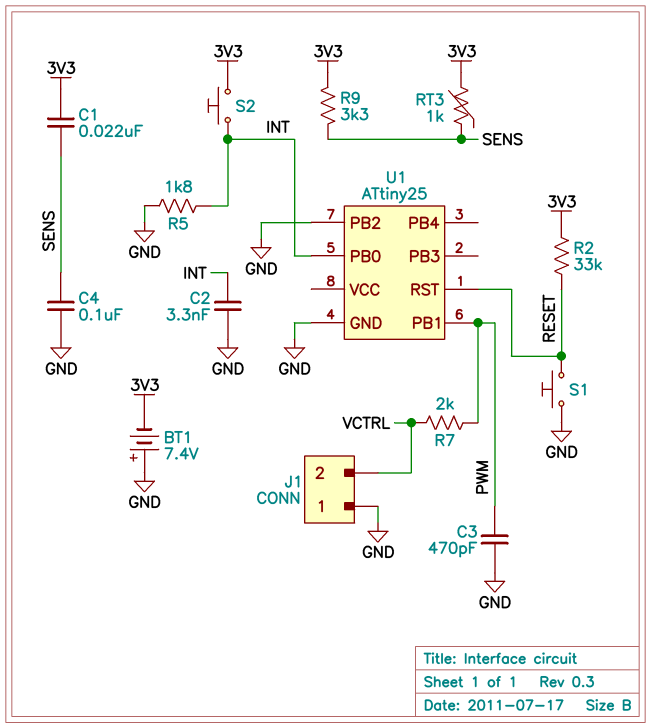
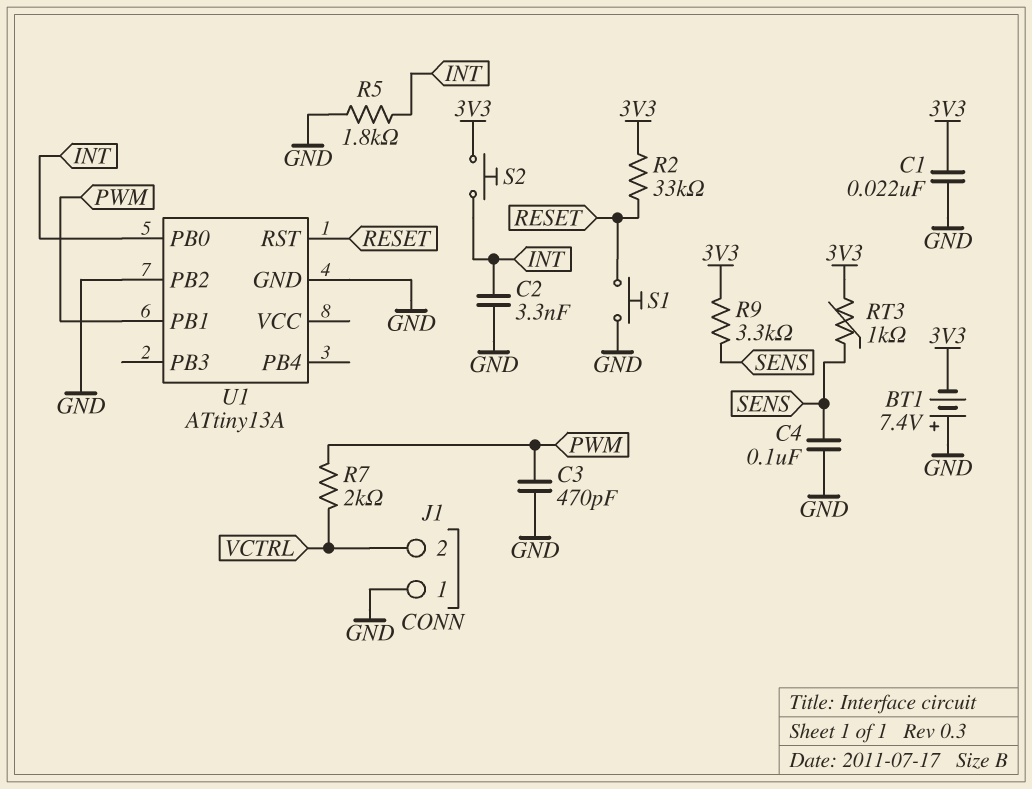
C1: 22nF (3V3, SENS) -> 22nF (3V3, GND)
U1: ATtiny25 -> ATtiny13A

